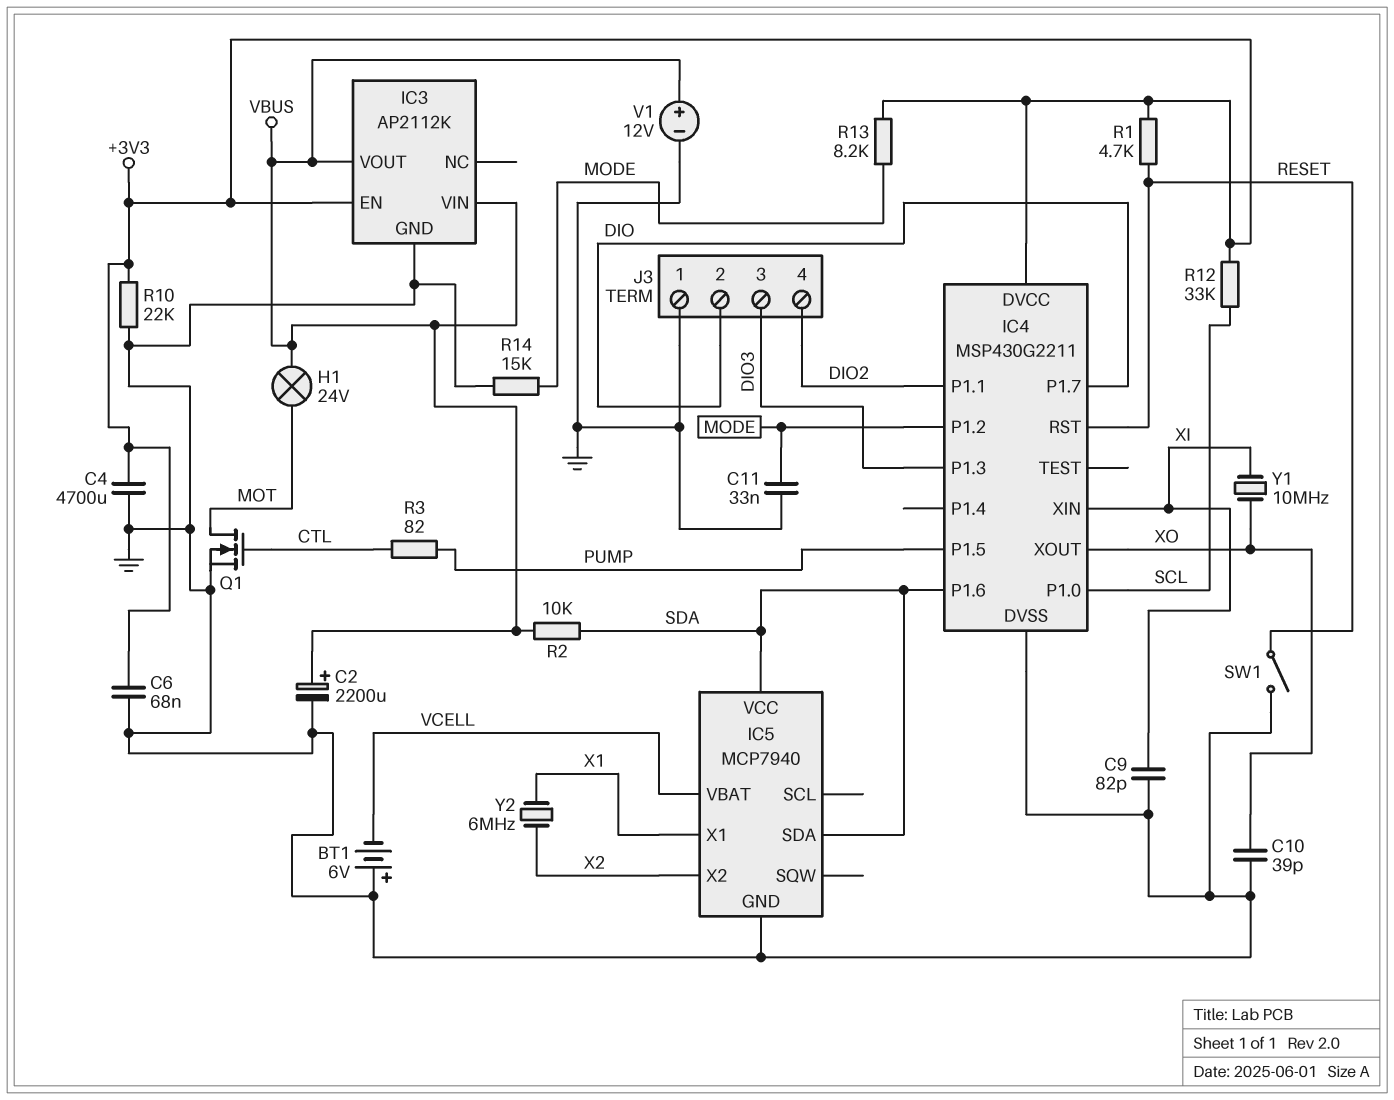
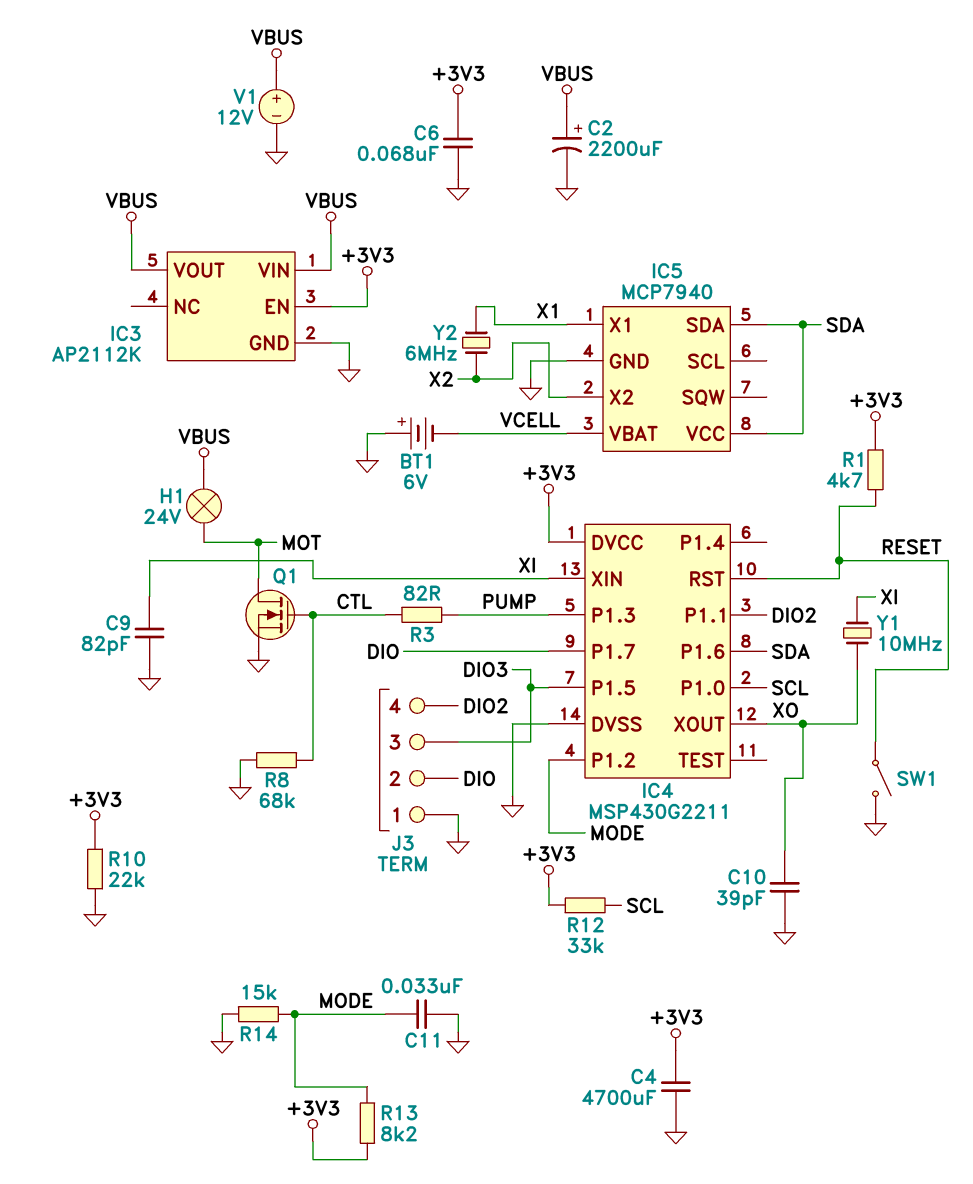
IC4 pin P1.3: DIO3 -> PUMP
IC4 pin P1.5: PUMP -> DIO3
R2: 10k (SDA, VBUS) -> none
R8: none -> 68k (CTL, GND)

